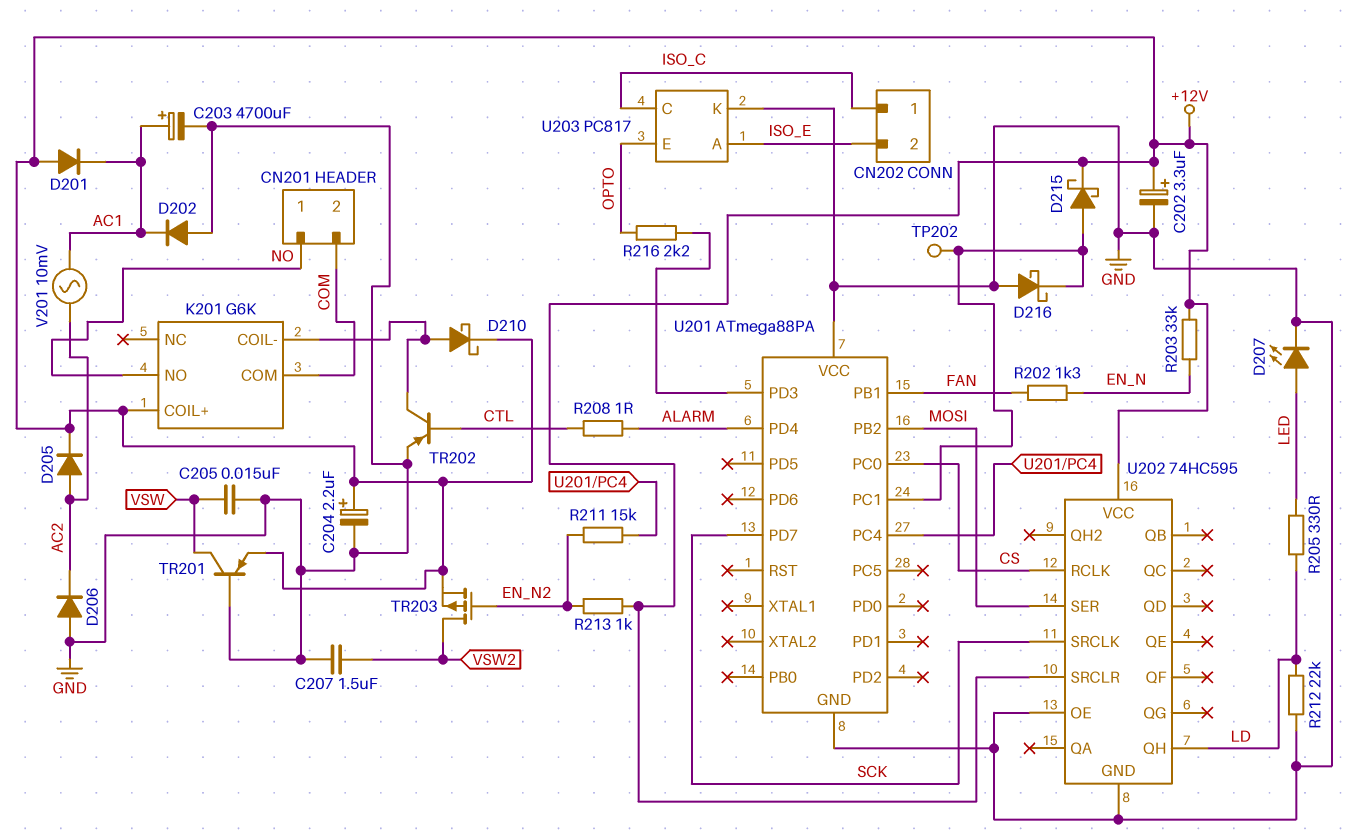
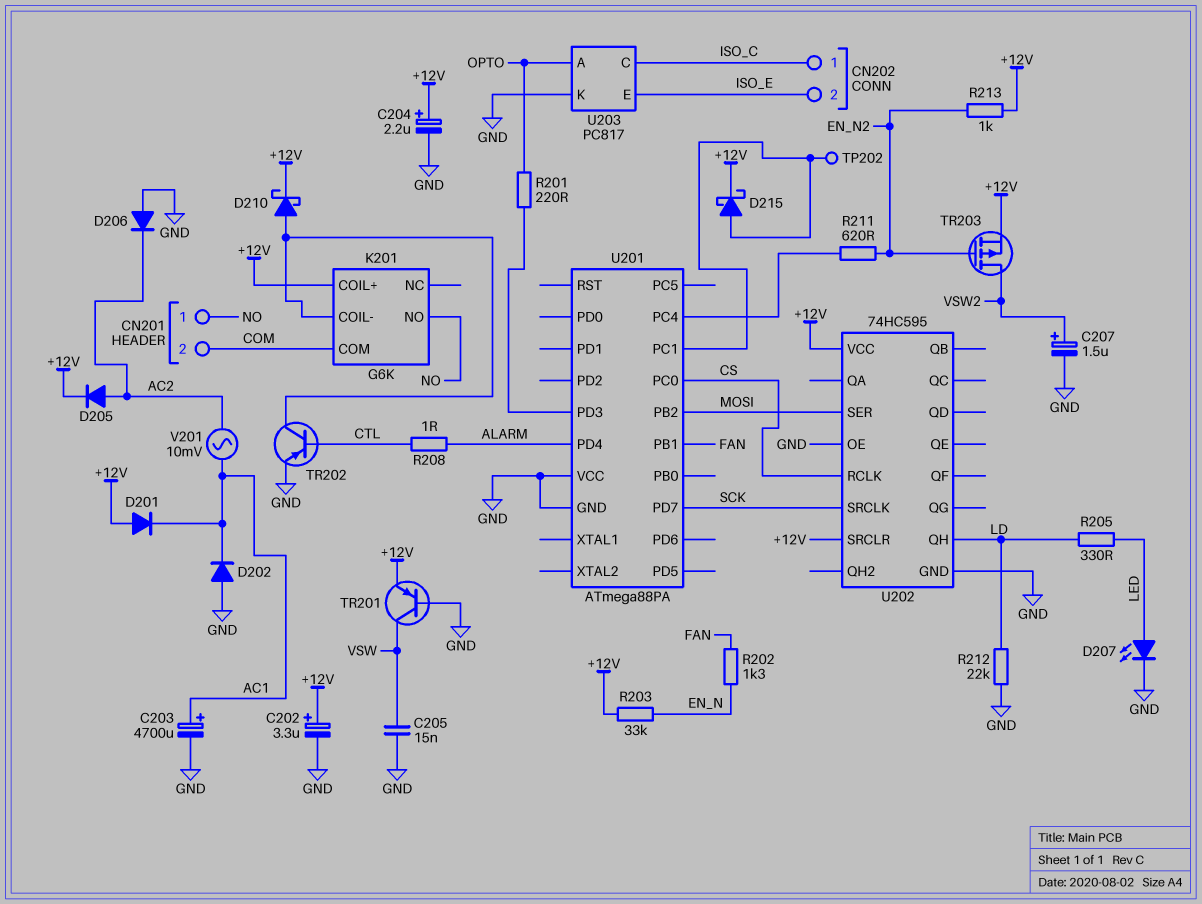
C207: 1.5uF (GND, VSW2) -> 1.5uF (plus VSW2, minus GND)
D216: schottky (A GND, K U201/PC1) -> none
R201: none -> 220 (OPTO, U201/PD3)
R211: 15k (EN_N2, U201/PC4) -> 620 (EN_N2, U201/PC4)
R216: 2.2k (OPTO, U201/PD3) -> none
U203 pin A: ISO_E -> OPTO
U203 pin E: OPTO -> ISO_E

